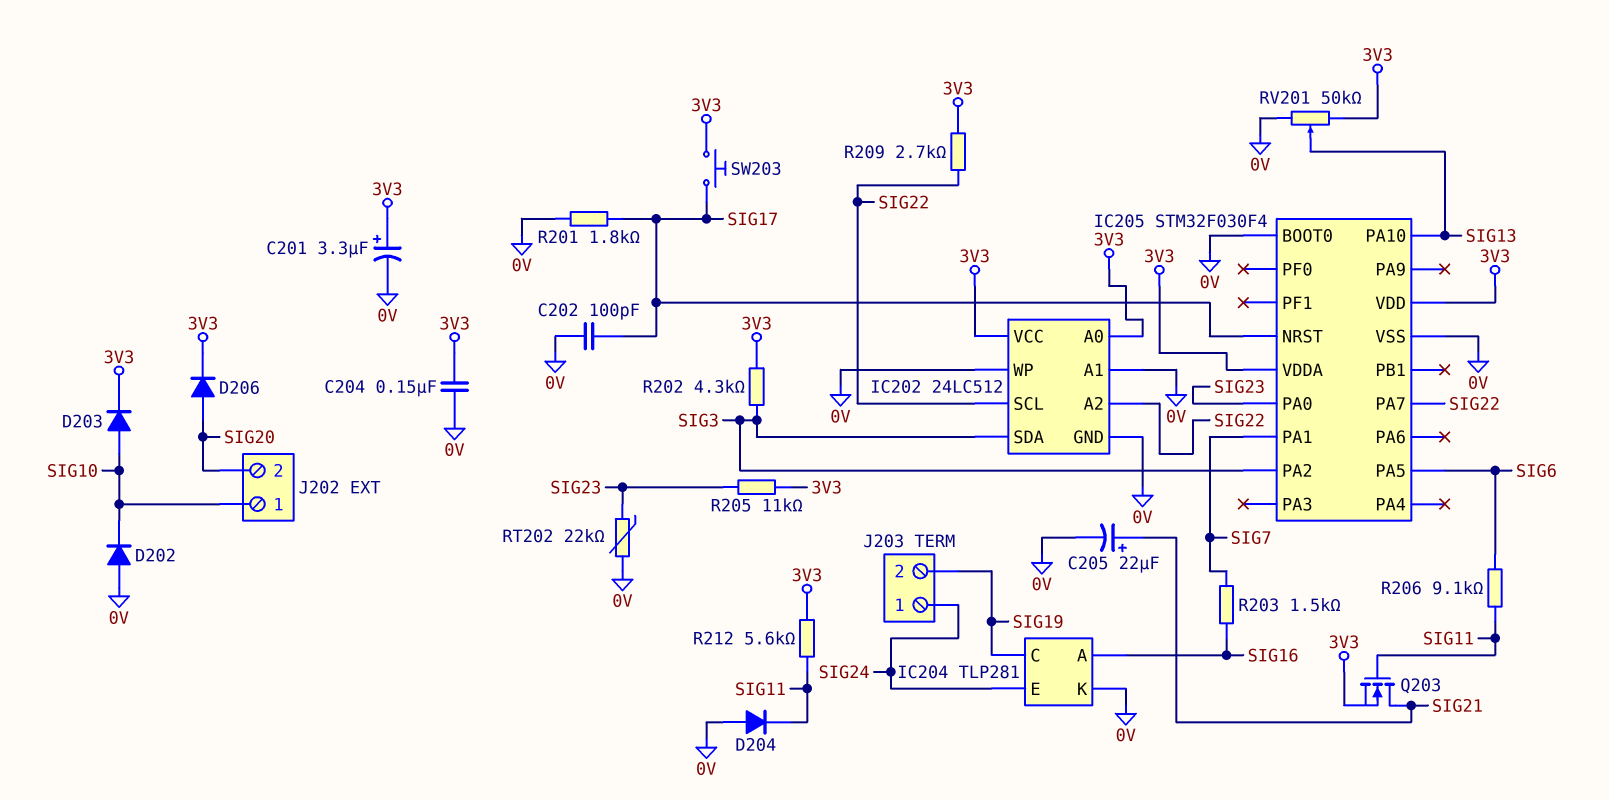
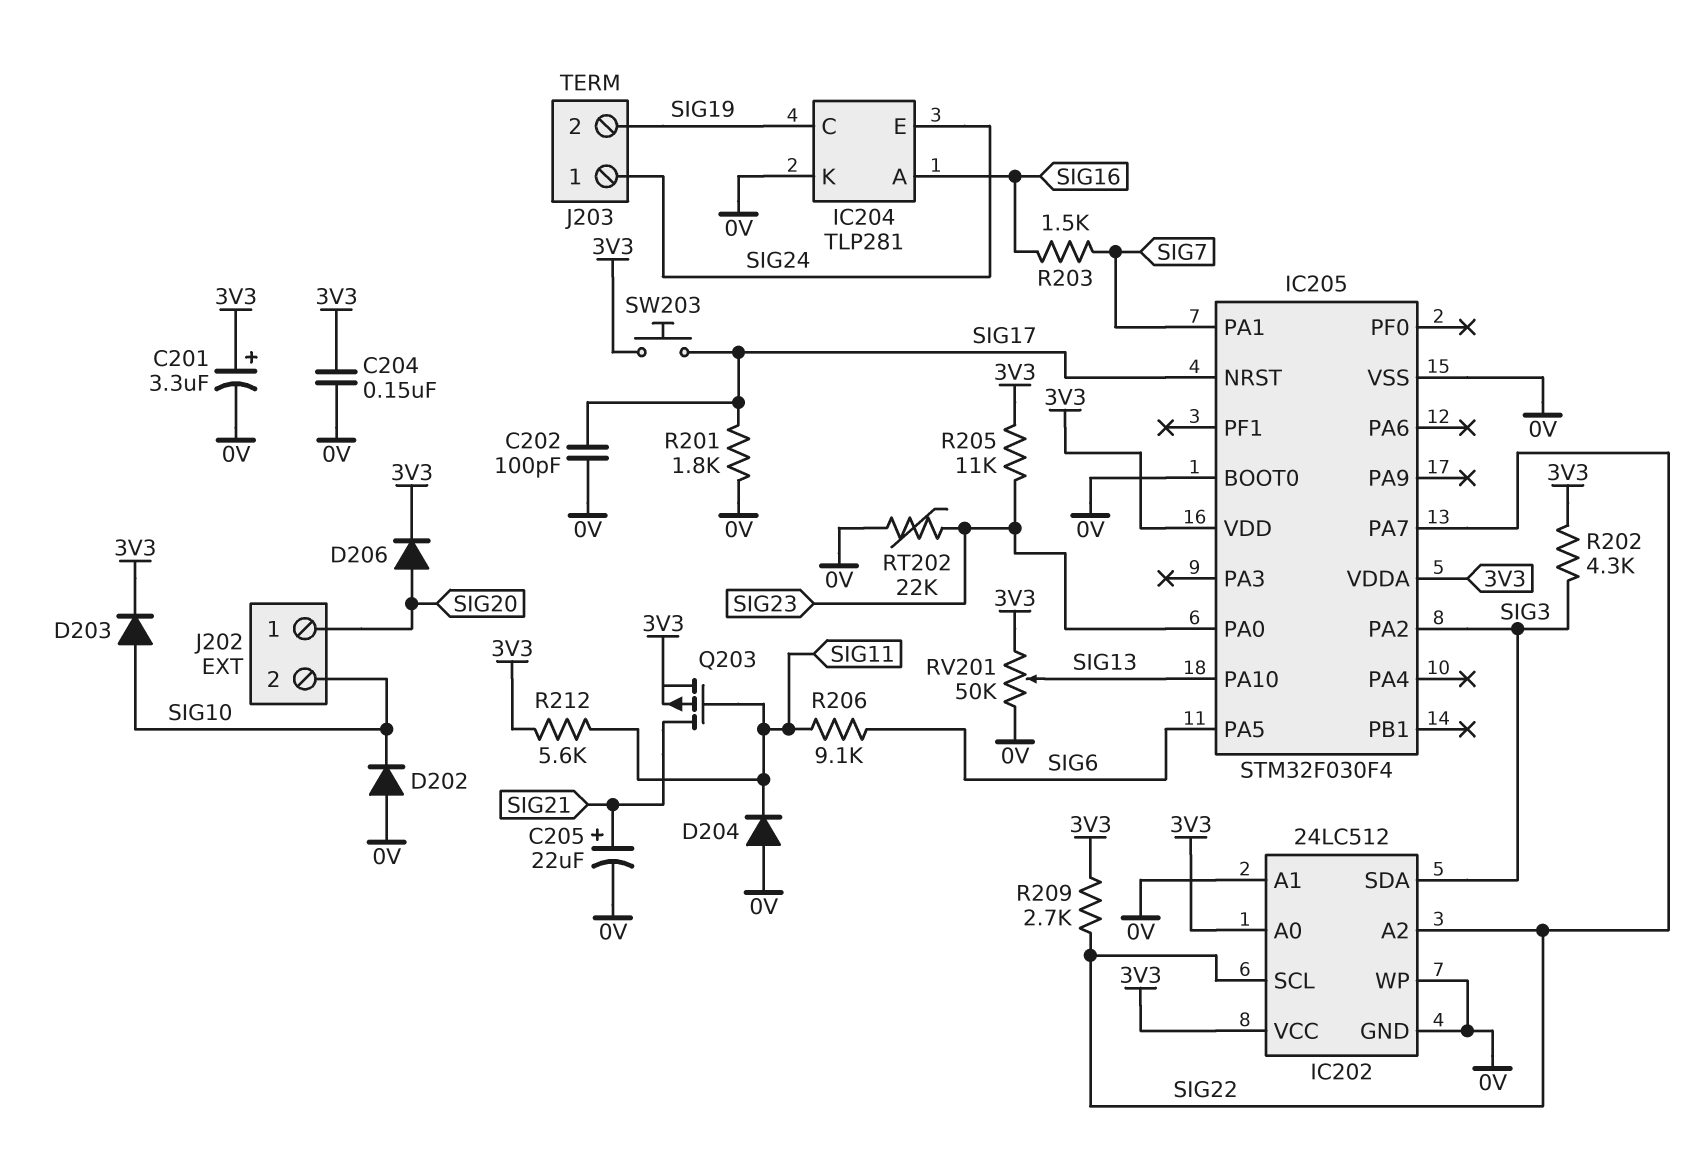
J202 pin 1: SIG10 -> SIG20
J202 pin 2: SIG20 -> SIG10
Q203: NMOS (G SIG11, D SIG21, S 3V3) -> PMOS (G SIG11, D SIG21, S 3V3)

